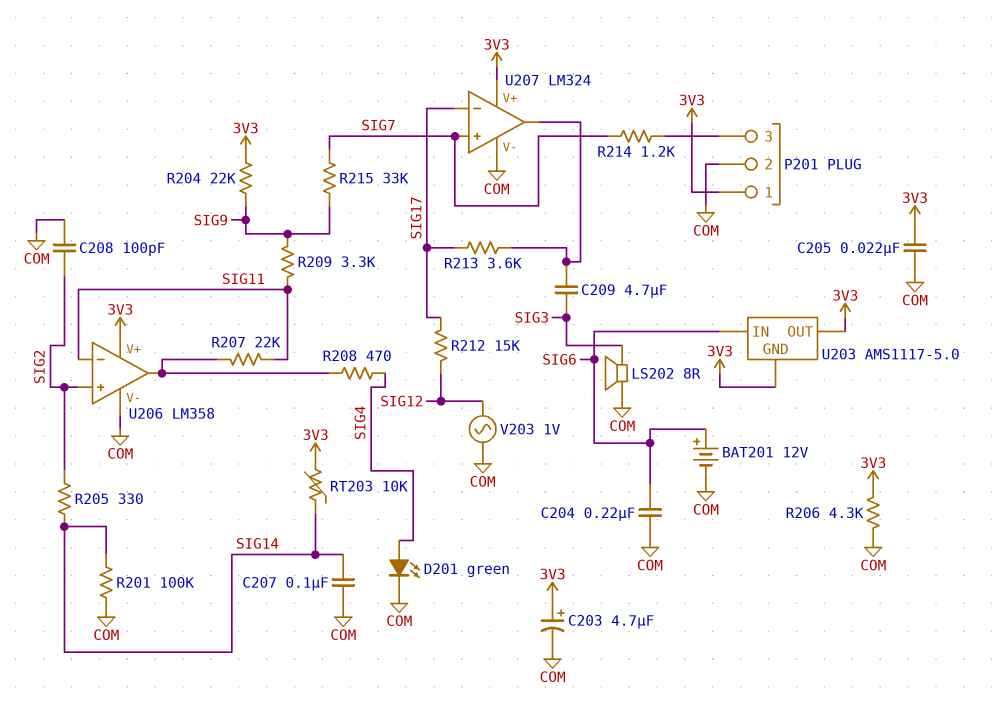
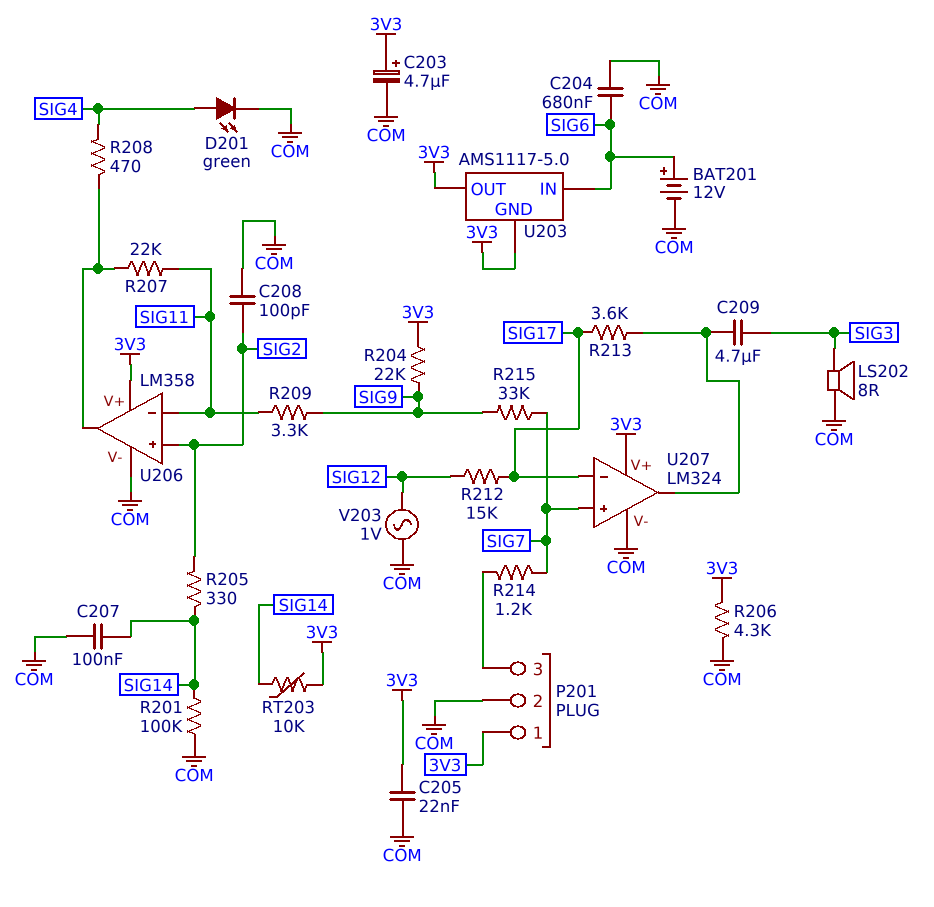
C204: 220nF (COM, SIG6) -> 680nF (COM, SIG6)

